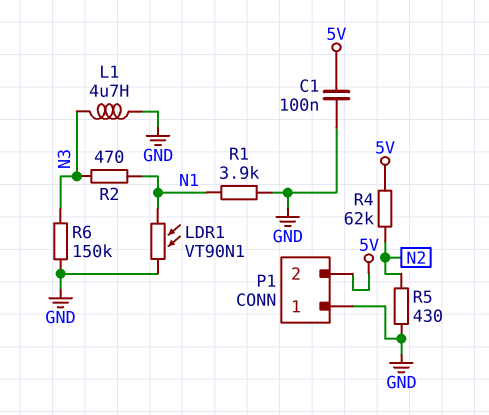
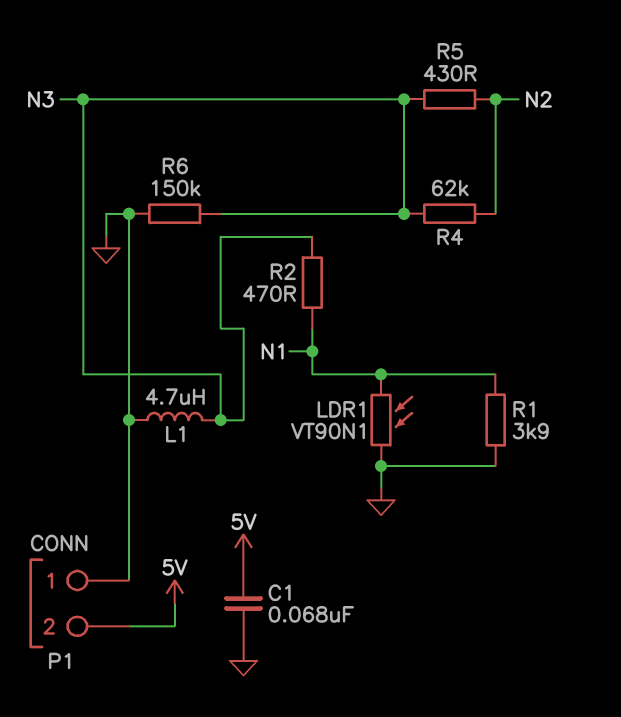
C1: 100nF (5V, GND) -> 68nF (5V, GND)
R4: 62k (5V, N2) -> 62k (N2, N3)
R5: 430 (GND, N2) -> 430 (N2, N3)

